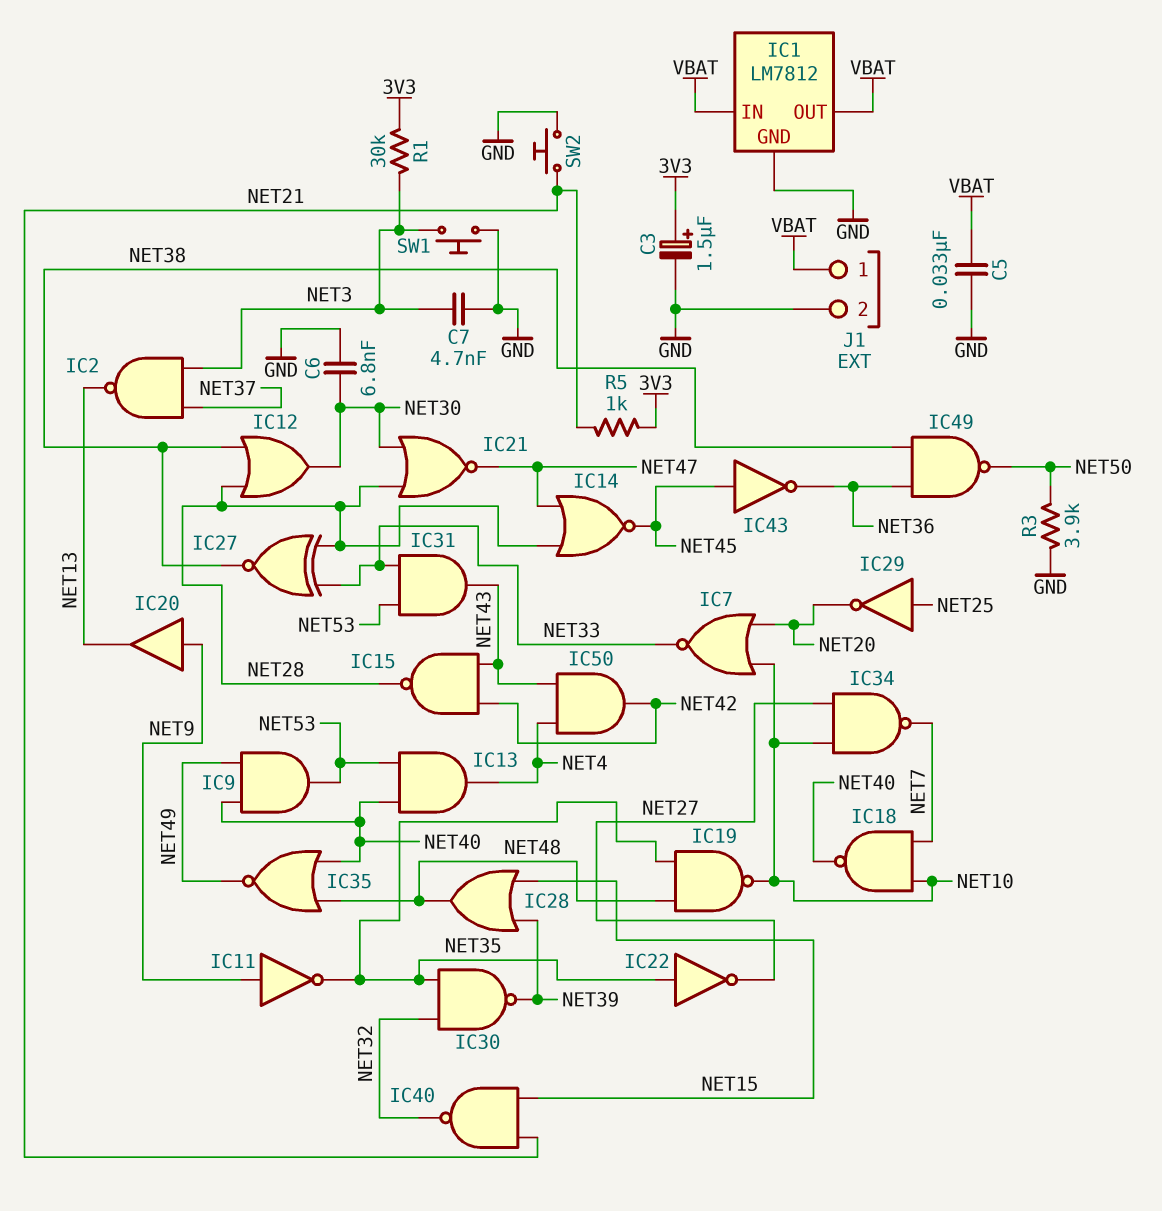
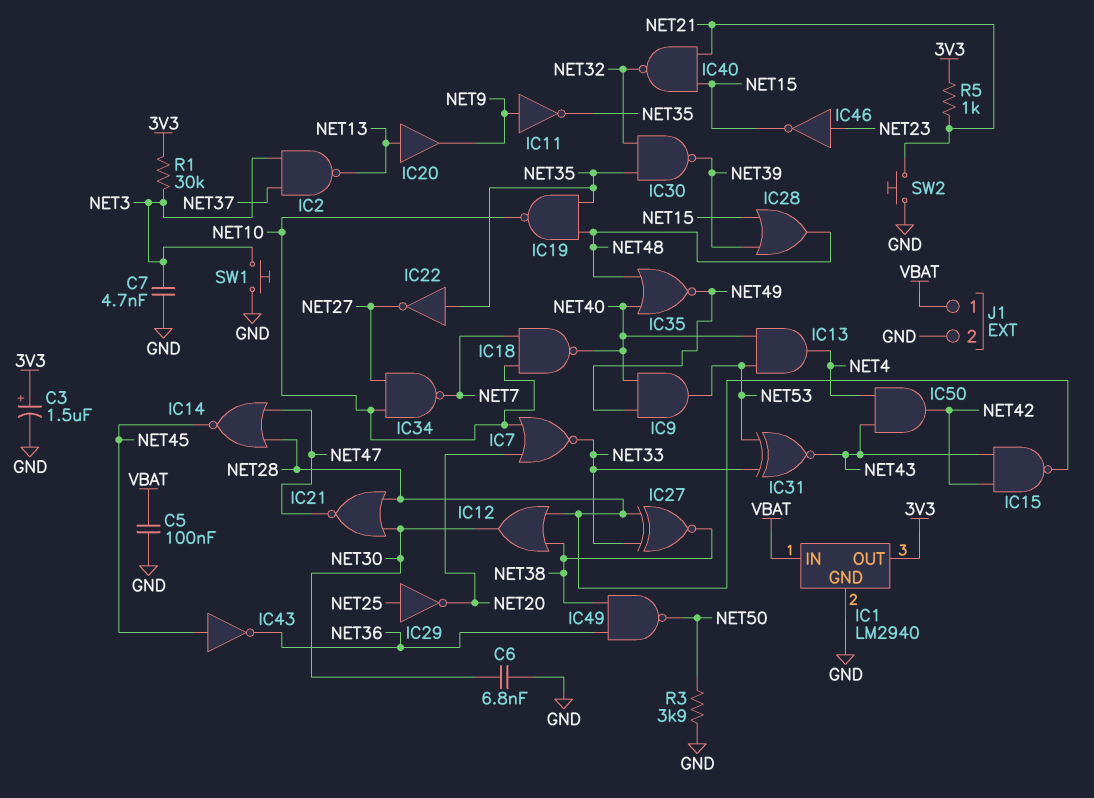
C5: 33nF (GND, VBAT) -> 100nF (GND, VBAT)
IC1: LM7812 -> LM2940
IC1 pin OUT: VBAT -> 3V3
IC20: buffer (in NET9, out NET13) -> buffer (in NET13, out NET9)
IC31: AND (in NET33, in NET53, out NET43) -> XNOR (in NET33, in NET53, out NET43)
IC46: none -> NOT (in NET23, out NET15)

